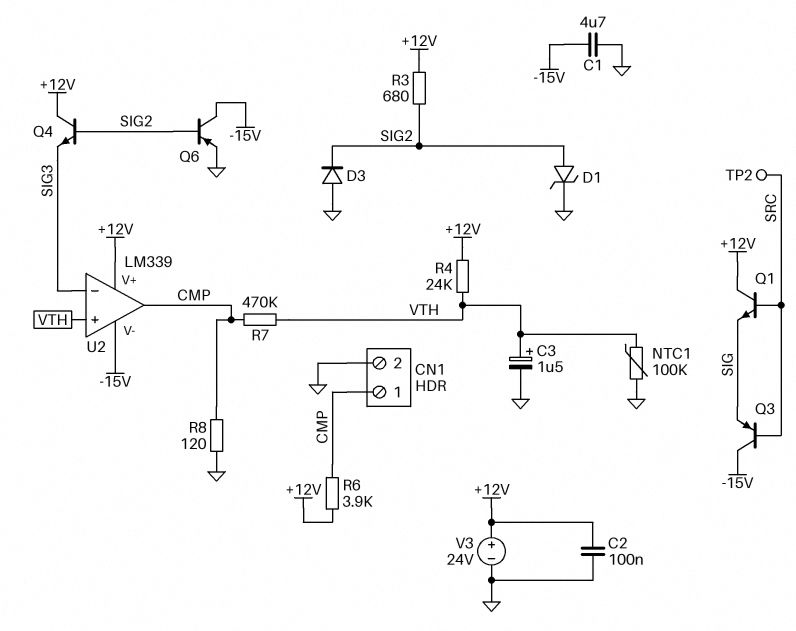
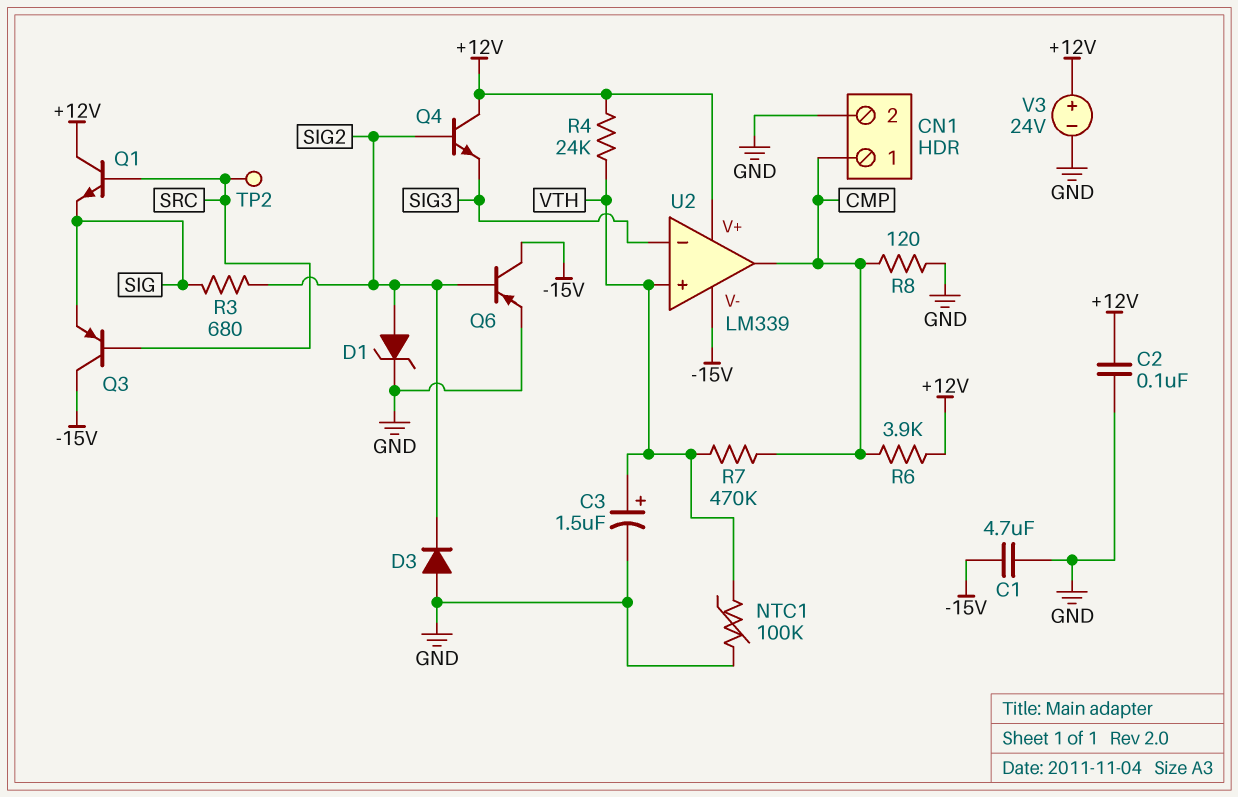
R3: 680 (+12V, SIG2) -> 680 (SIG, SIG2)

